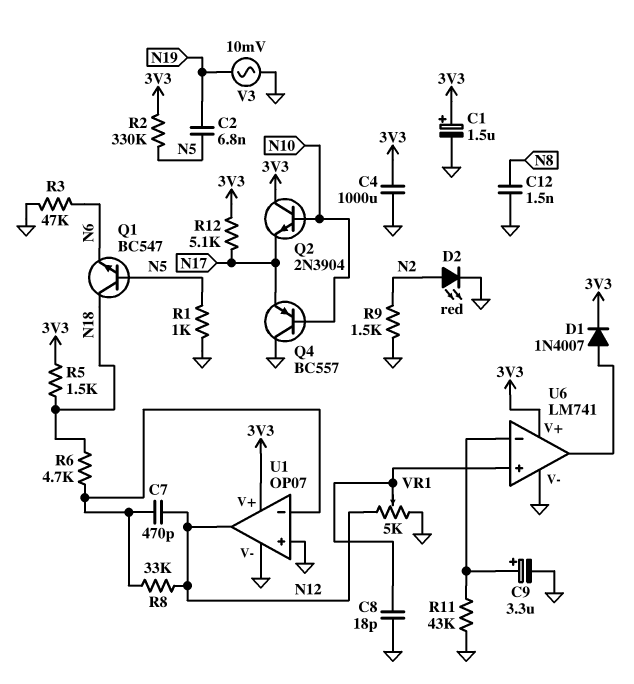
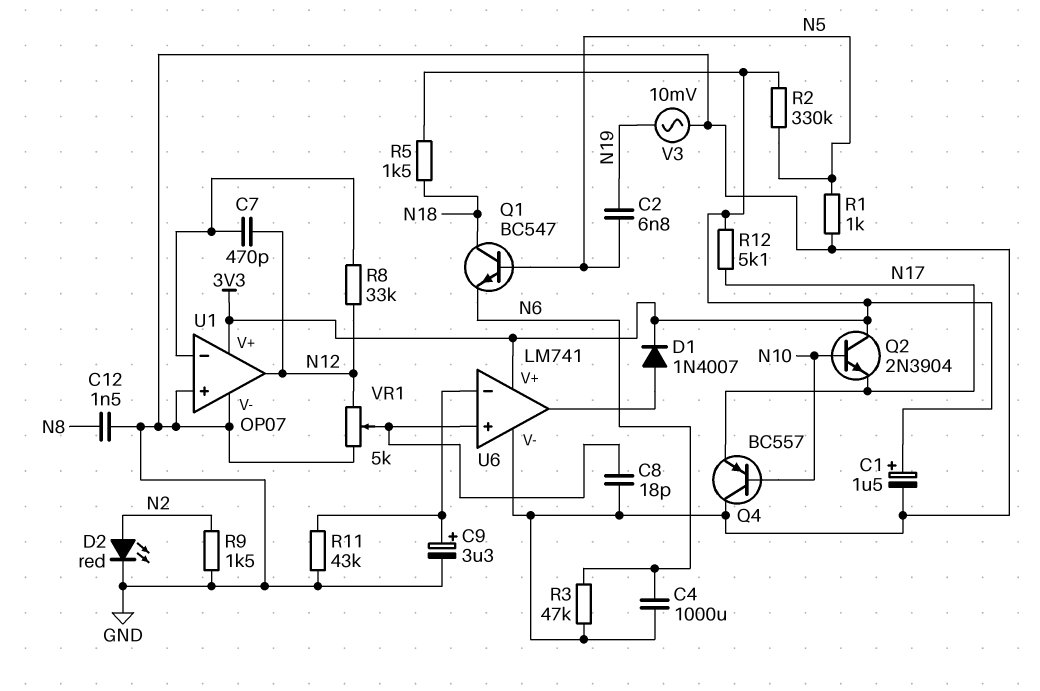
C4: 1000uF (3V3, GND) -> 1000uF (GND, N6)
R6: 4.7k (N18, U1/in-) -> none

